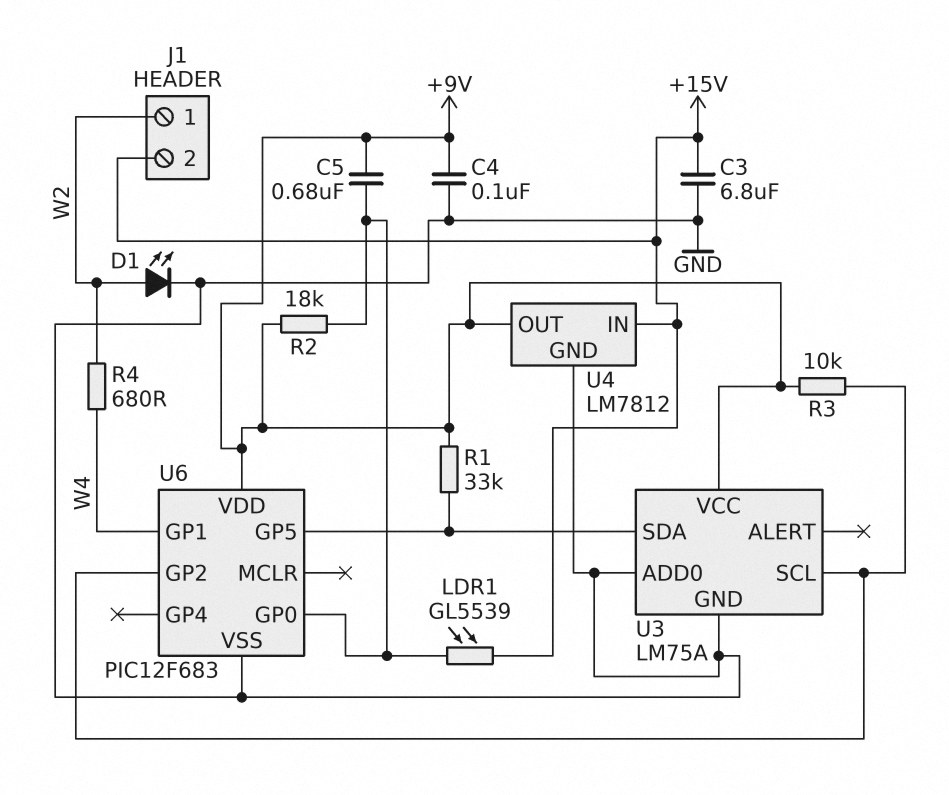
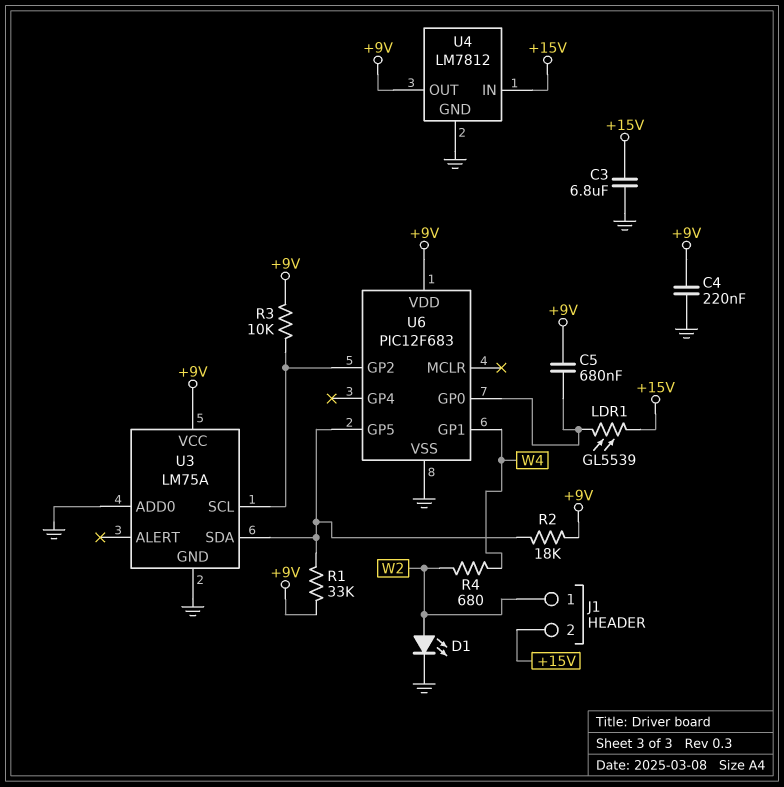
C4: 100nF (+9V, GND) -> 220nF (+9V, GND)
R2: 18k (+9V, U6/GP0) -> 18k (+9V, U3/SDA)

